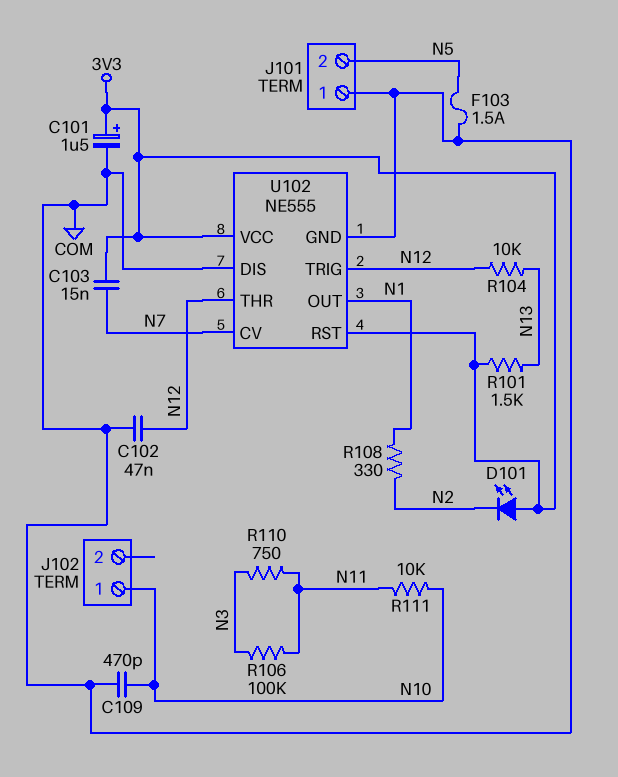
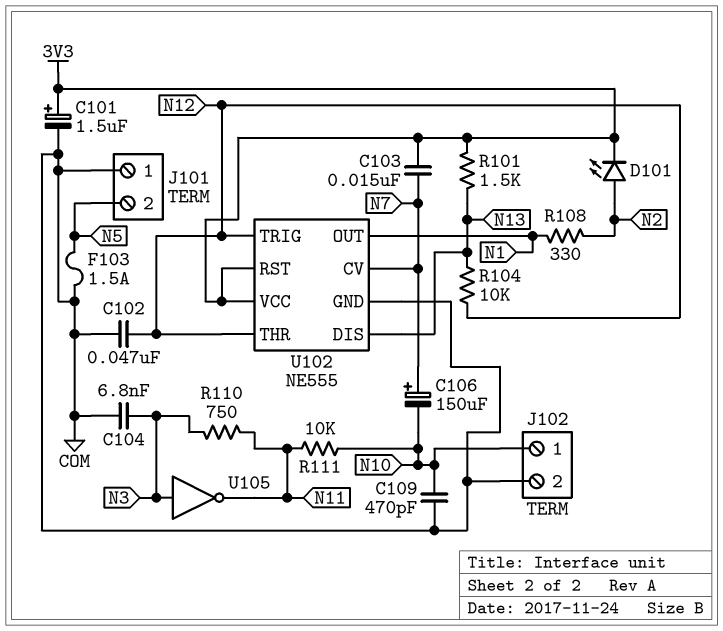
C104: none -> 6.8nF (COM, N3)
C106: none -> 150uF (plus N7, minus N10)
D101: LED (A 3V3, K N2) -> LED (A N2, K 3V3)
J102 pin 2: none -> COM
R106: 100k (N3, N11) -> none
U102 pin DIS: COM -> N13
U105: none -> NOT (in N3, out N11)

